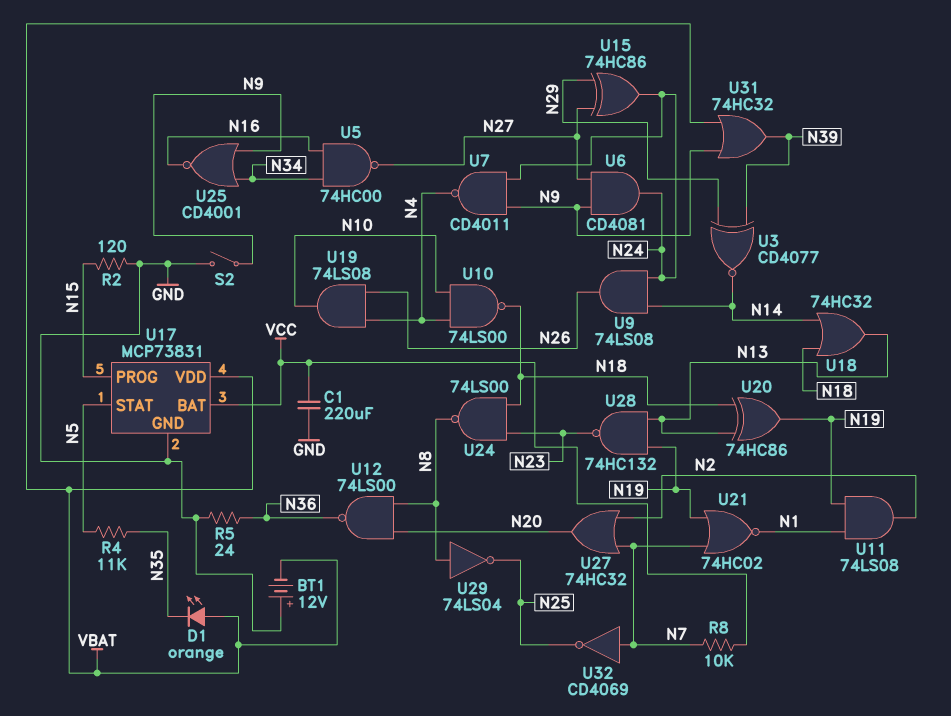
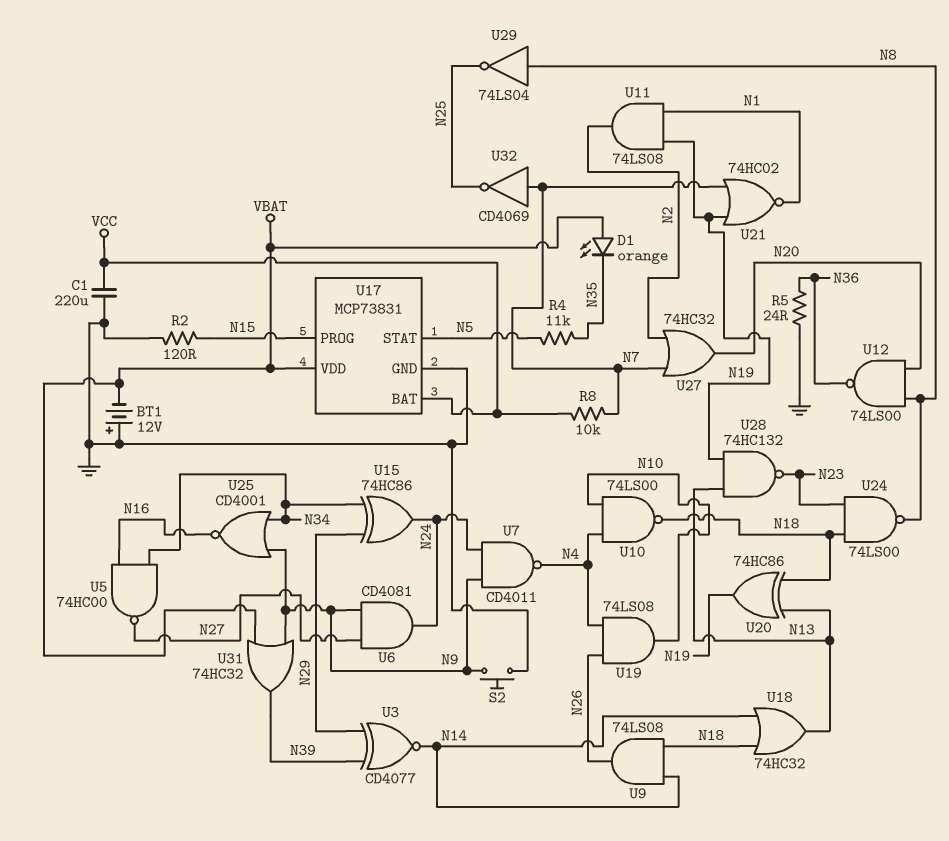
S2: switch (GND, N9) -> button (GND, N9)
U9: AND 74LS08 (in N14, in N24, out N26) -> AND 74LS08 (in N14, in N18, out N26)
U15: XOR 74HC86 (in N27, in N29, out N24) -> XOR 74HC86 (in N29, in N34, out N24)

